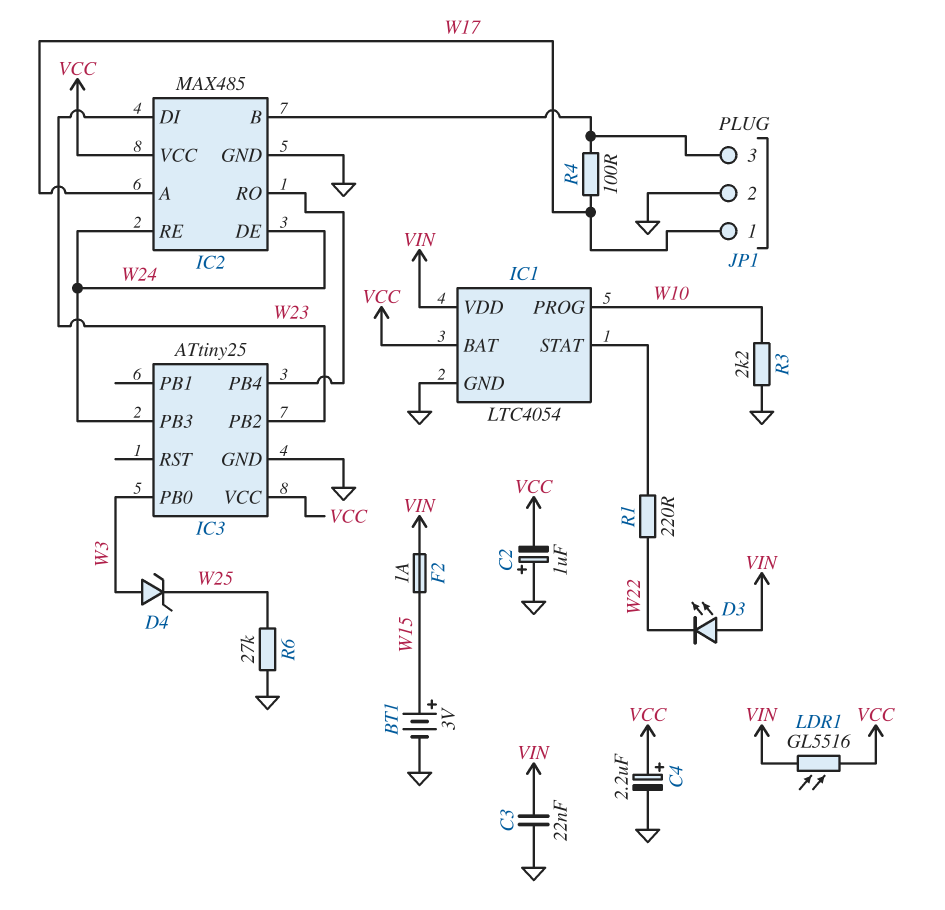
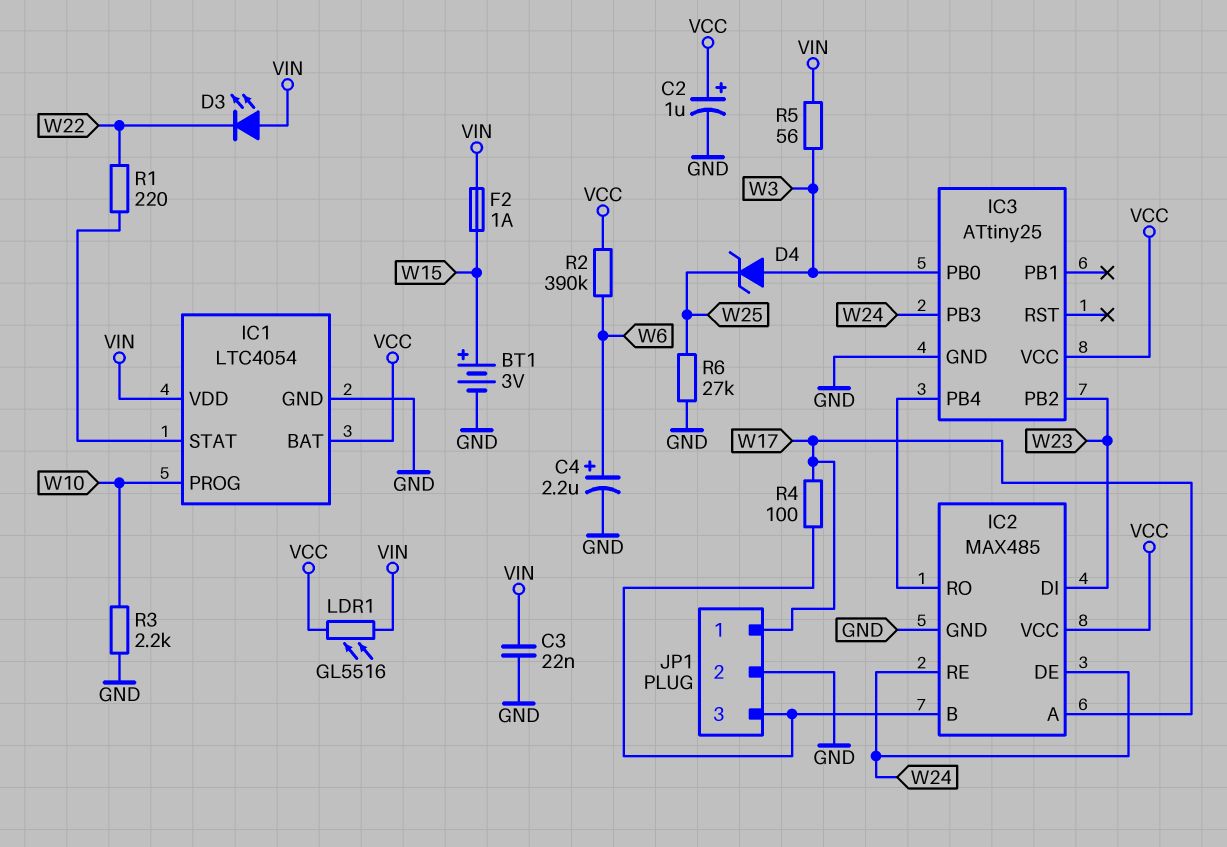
C2: 1uF (plus GND, minus VCC) -> 1uF (plus VCC, minus GND)
C4: 2.2uF (plus VCC, minus GND) -> 2.2uF (plus W6, minus GND)
R2: none -> 390k (VCC, W6)
R5: none -> 56 (VIN, W3)

